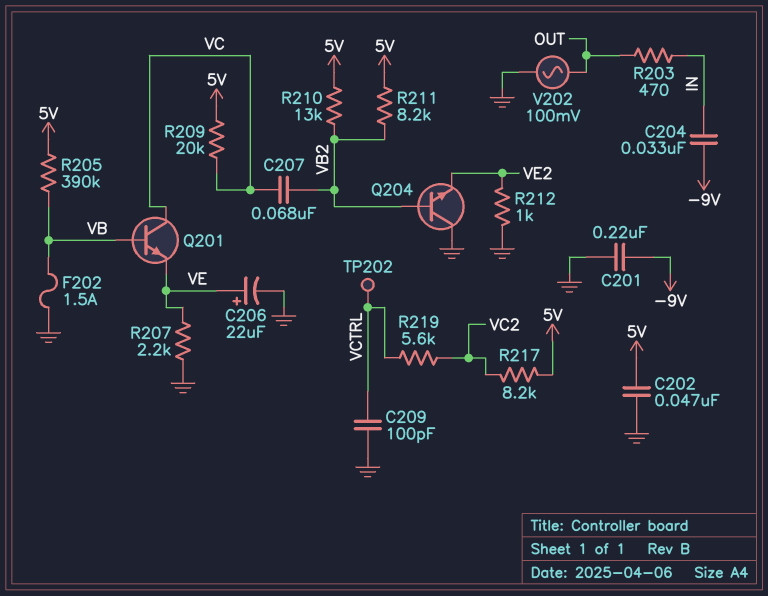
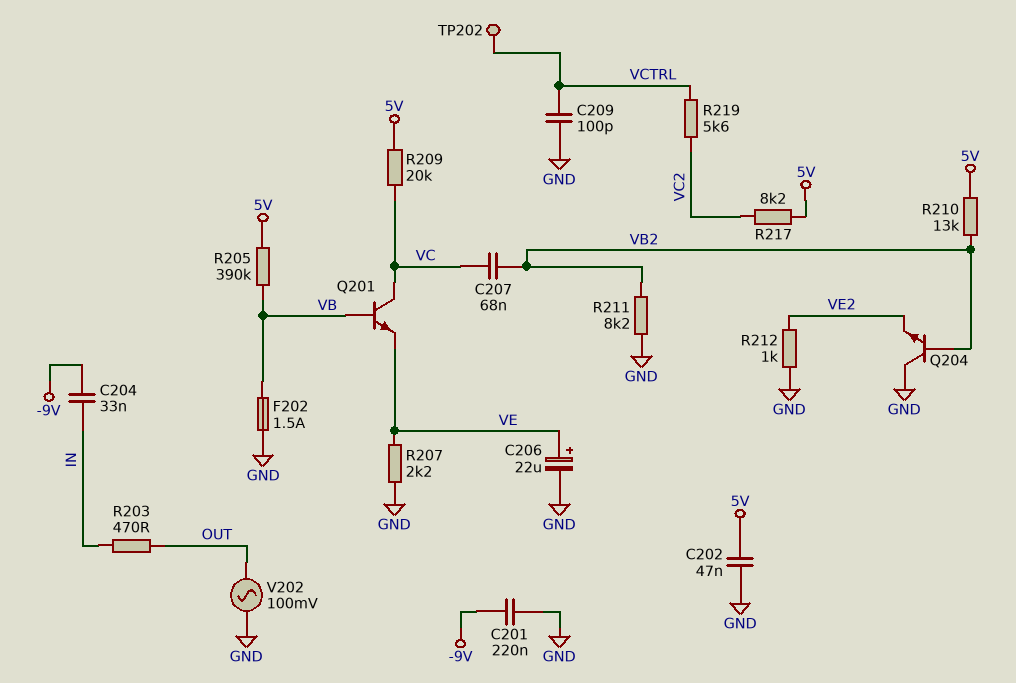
R211: 8.2k (5V, VB2) -> 8.2k (GND, VB2)

